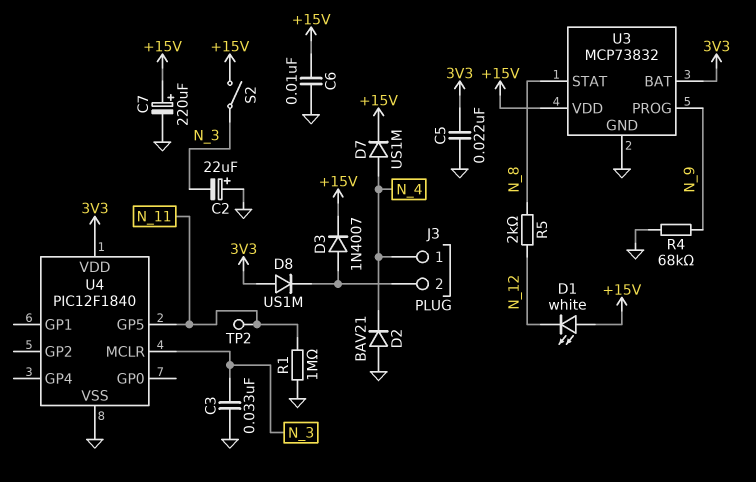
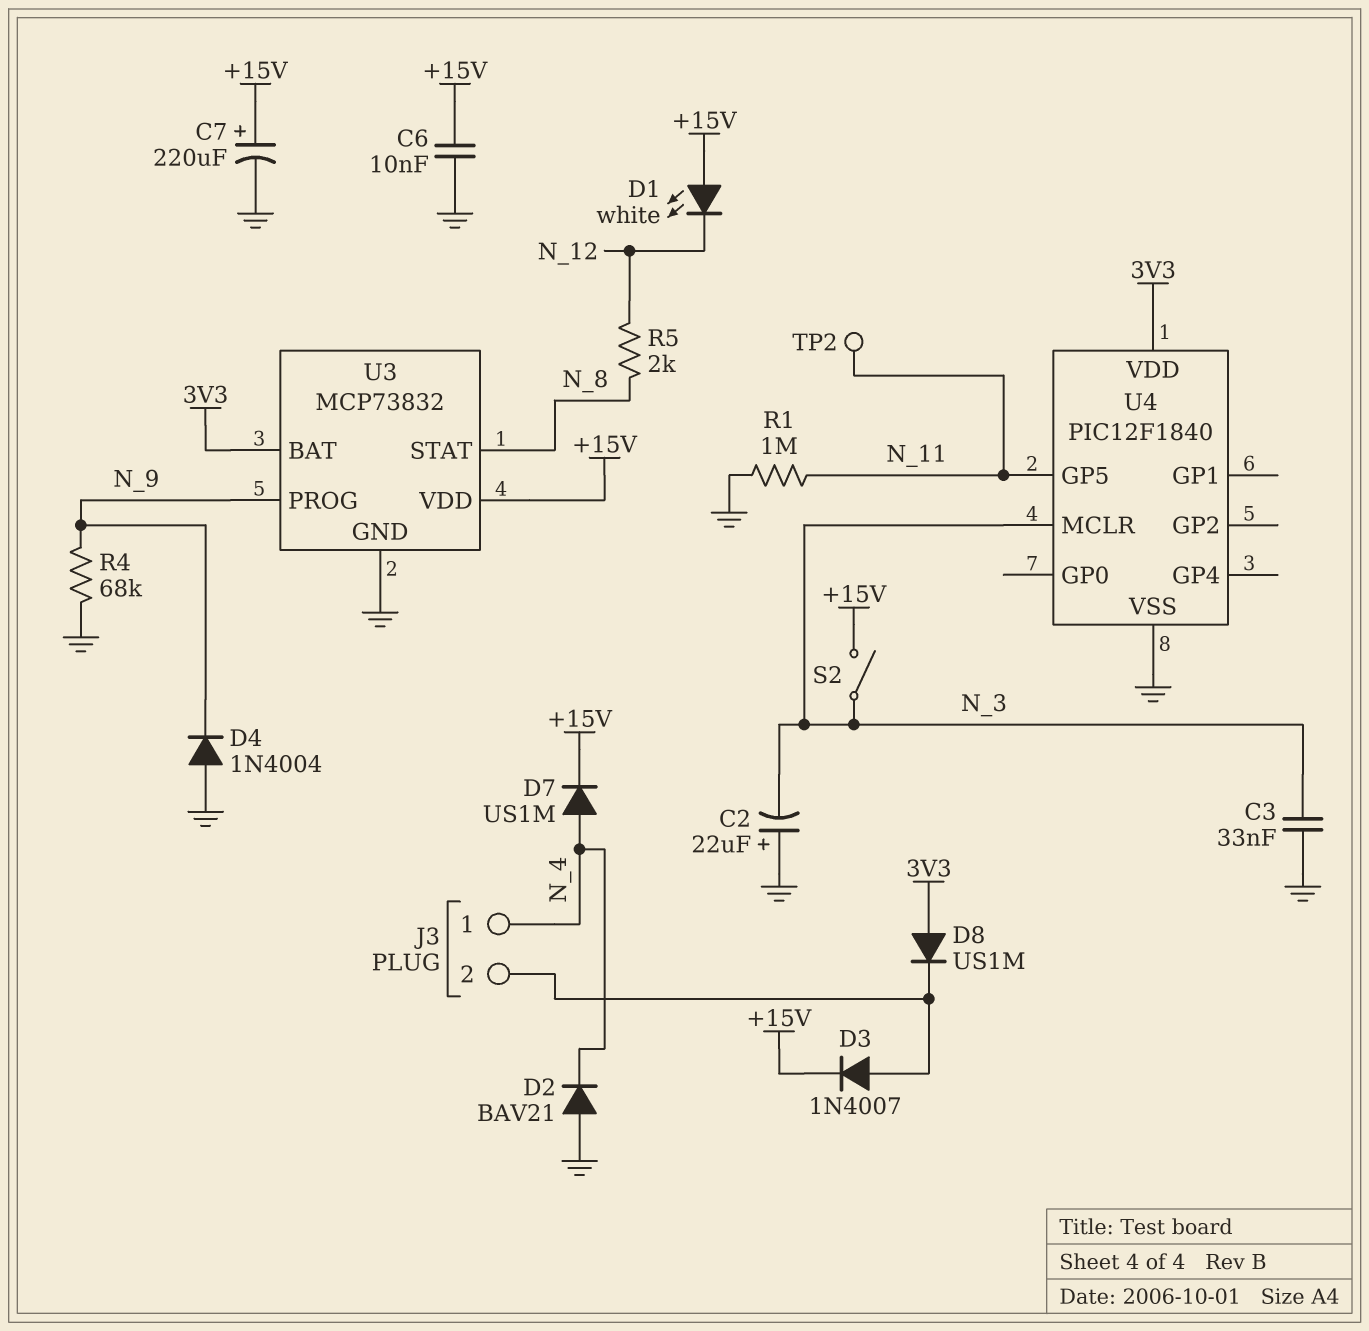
C5: 22nF (3V3, GND) -> none
D4: none -> diode 1N4004 (A GND, K N_9)

